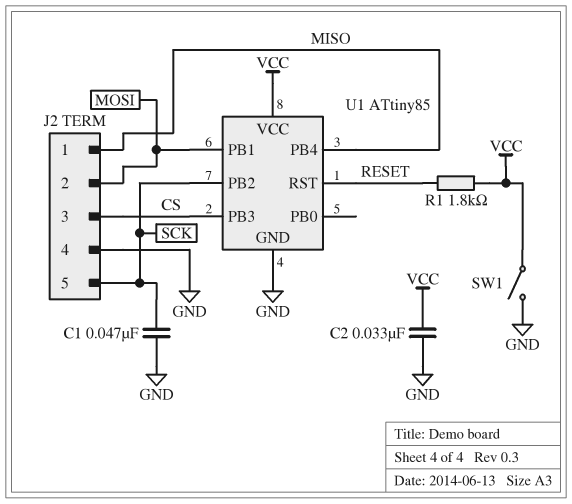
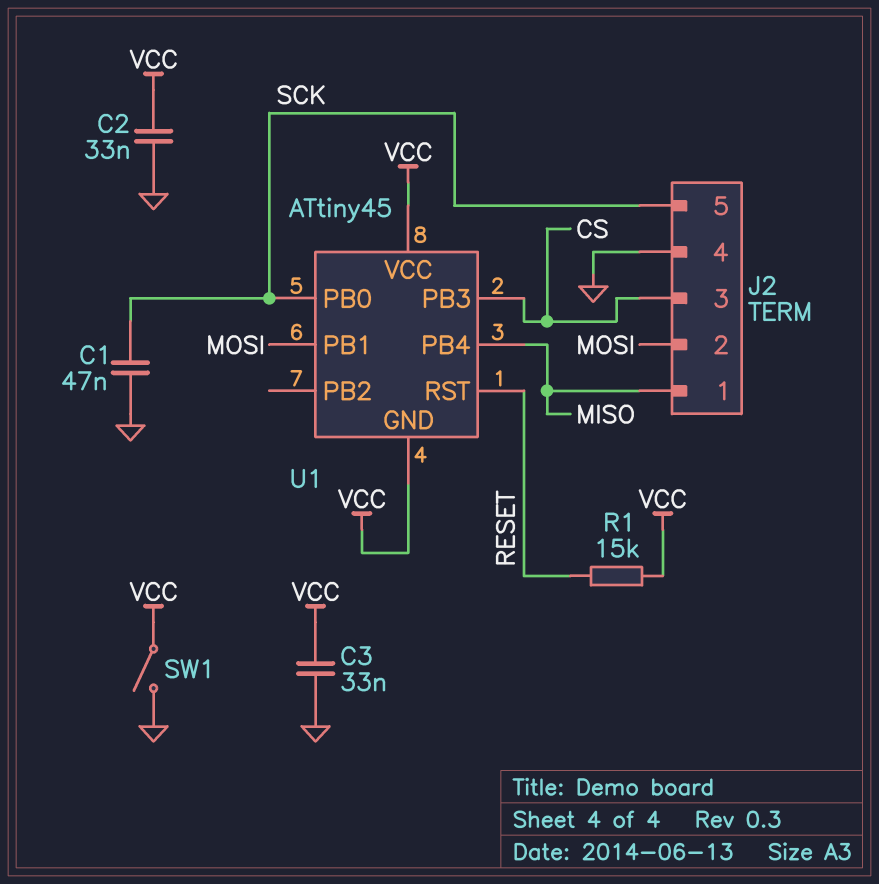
C3: none -> 33nF (GND, VCC)
R1: 1.8k (RESET, VCC) -> 15k (RESET, VCC)
U1: ATtiny85 -> ATtiny45
U1 pin GND: GND -> VCC
U1 pin PB0: none -> SCK
U1 pin PB2: SCK -> none

